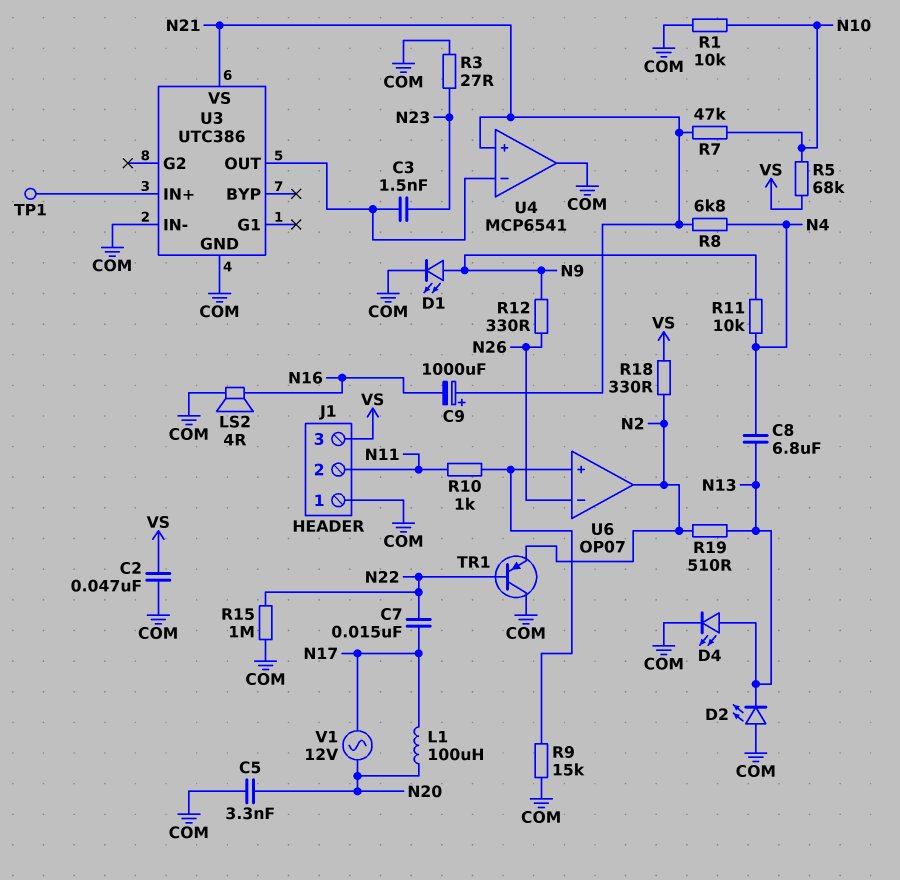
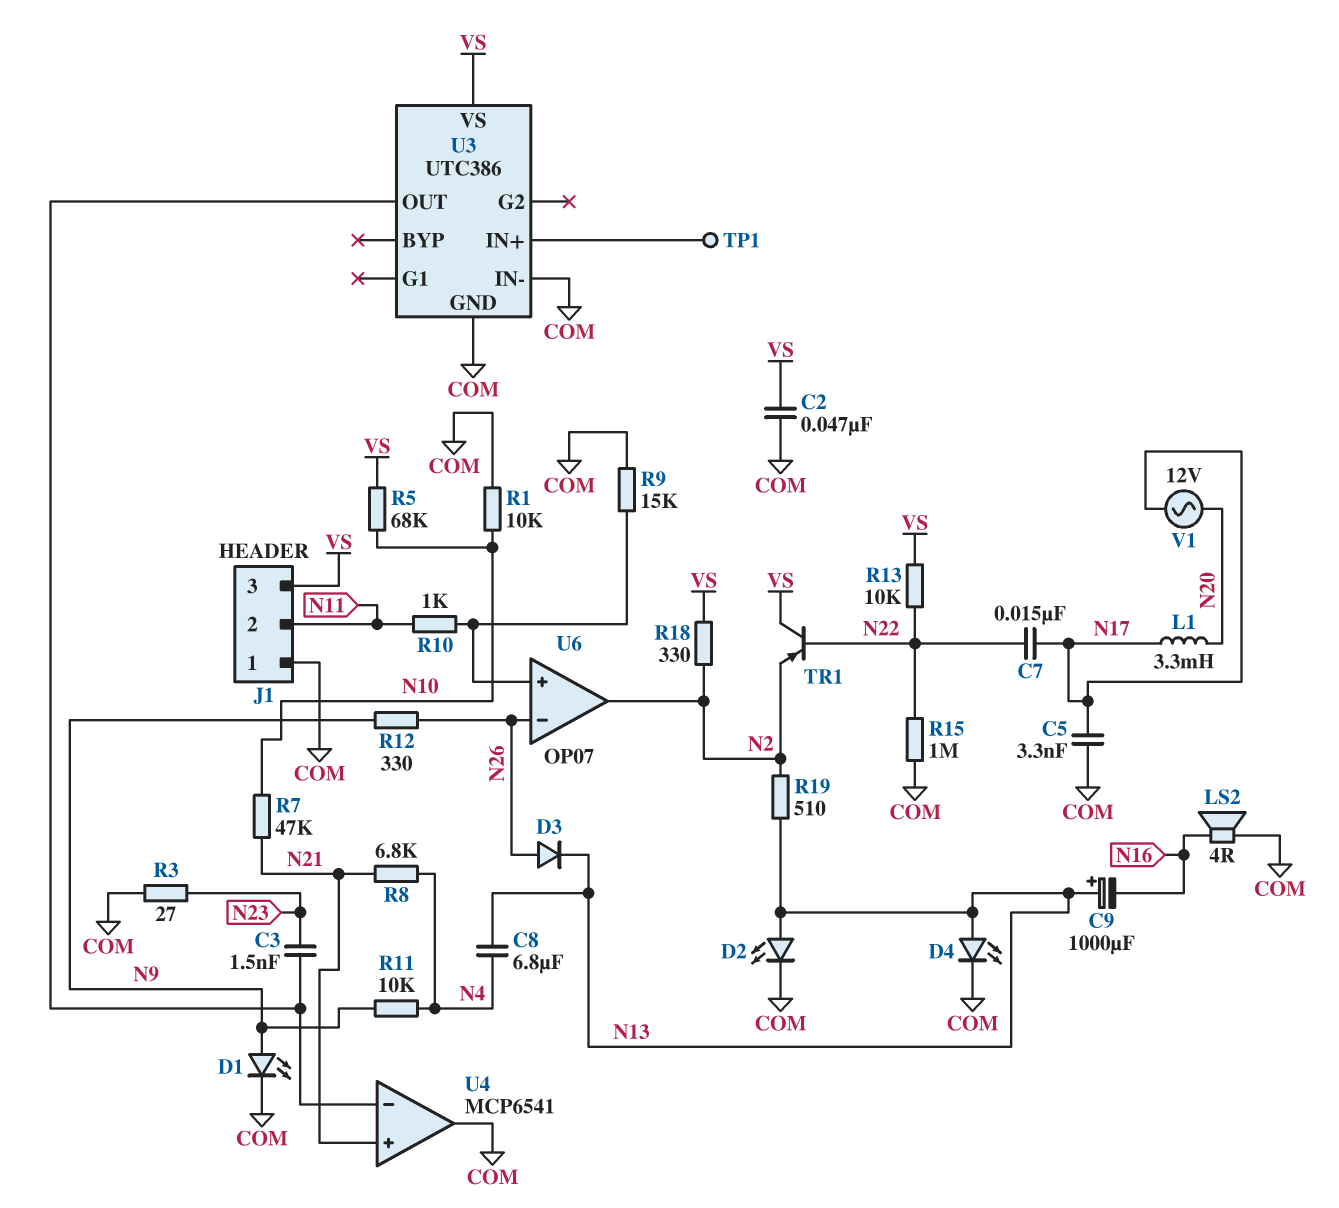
C5: 3.3nF (COM, N20) -> 3.3nF (COM, N17)
C9: 1000uF (plus N21, minus N16) -> 1000uF (plus N13, minus N16)
D2: LED (A COM, K N13) -> LED (A N13, K COM)
D3: none -> diode (A N26, K N13)
L1: 100uH (N17, N20) -> 3.3mH (N17, N20)
R13: none -> 10k (N22, VS)
TR1: PNP (B N22, C COM, E N2) -> PNP (B N22, C VS, E N2)
U3 pin VS: N21 -> VS

